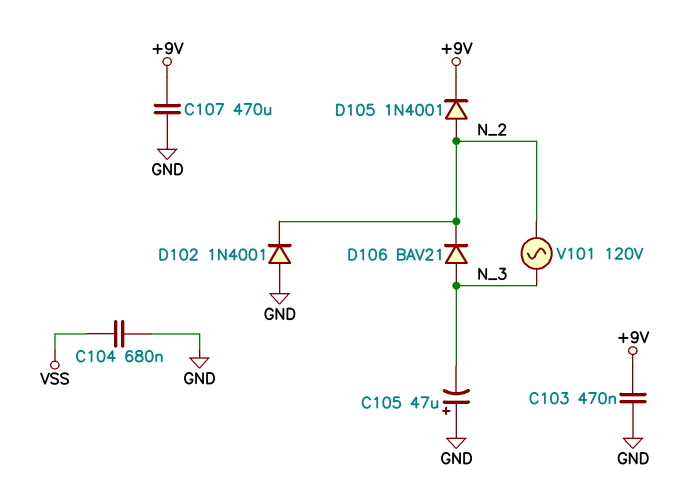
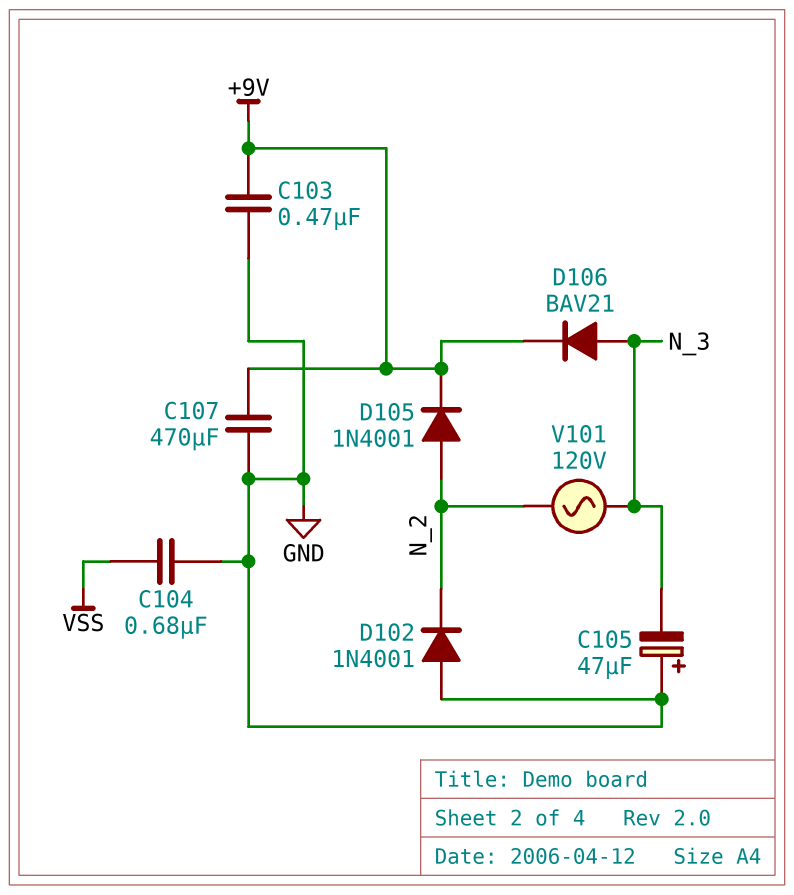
D106: diode BAV21 (A N_3, K N_2) -> diode BAV21 (A N_3, K +9V)

